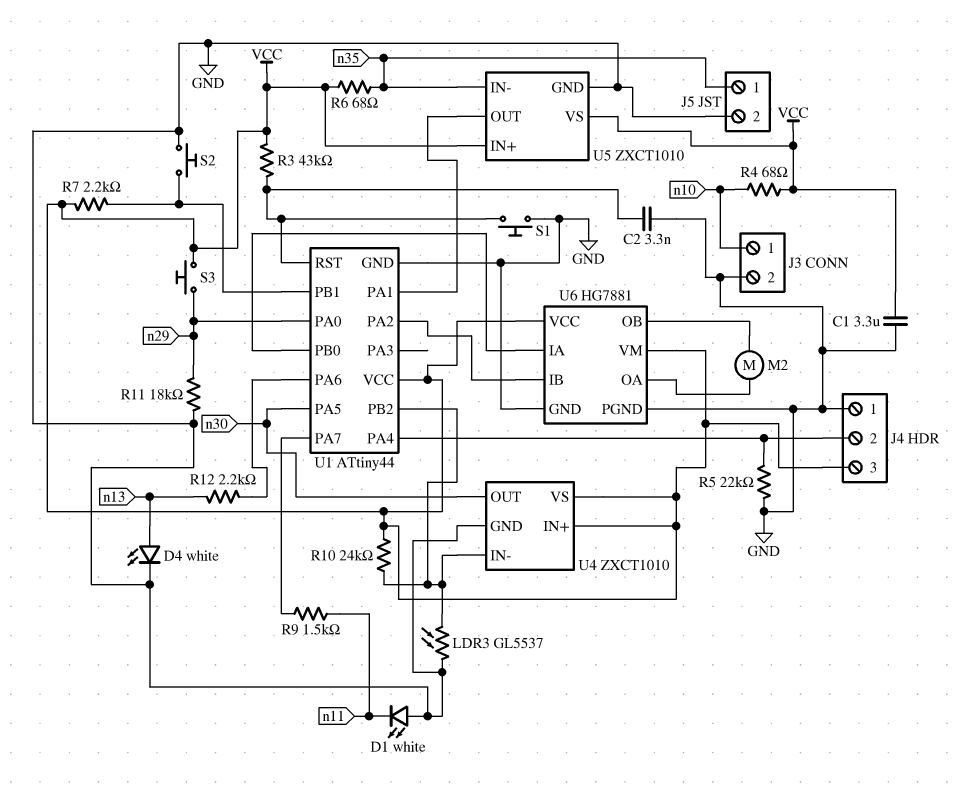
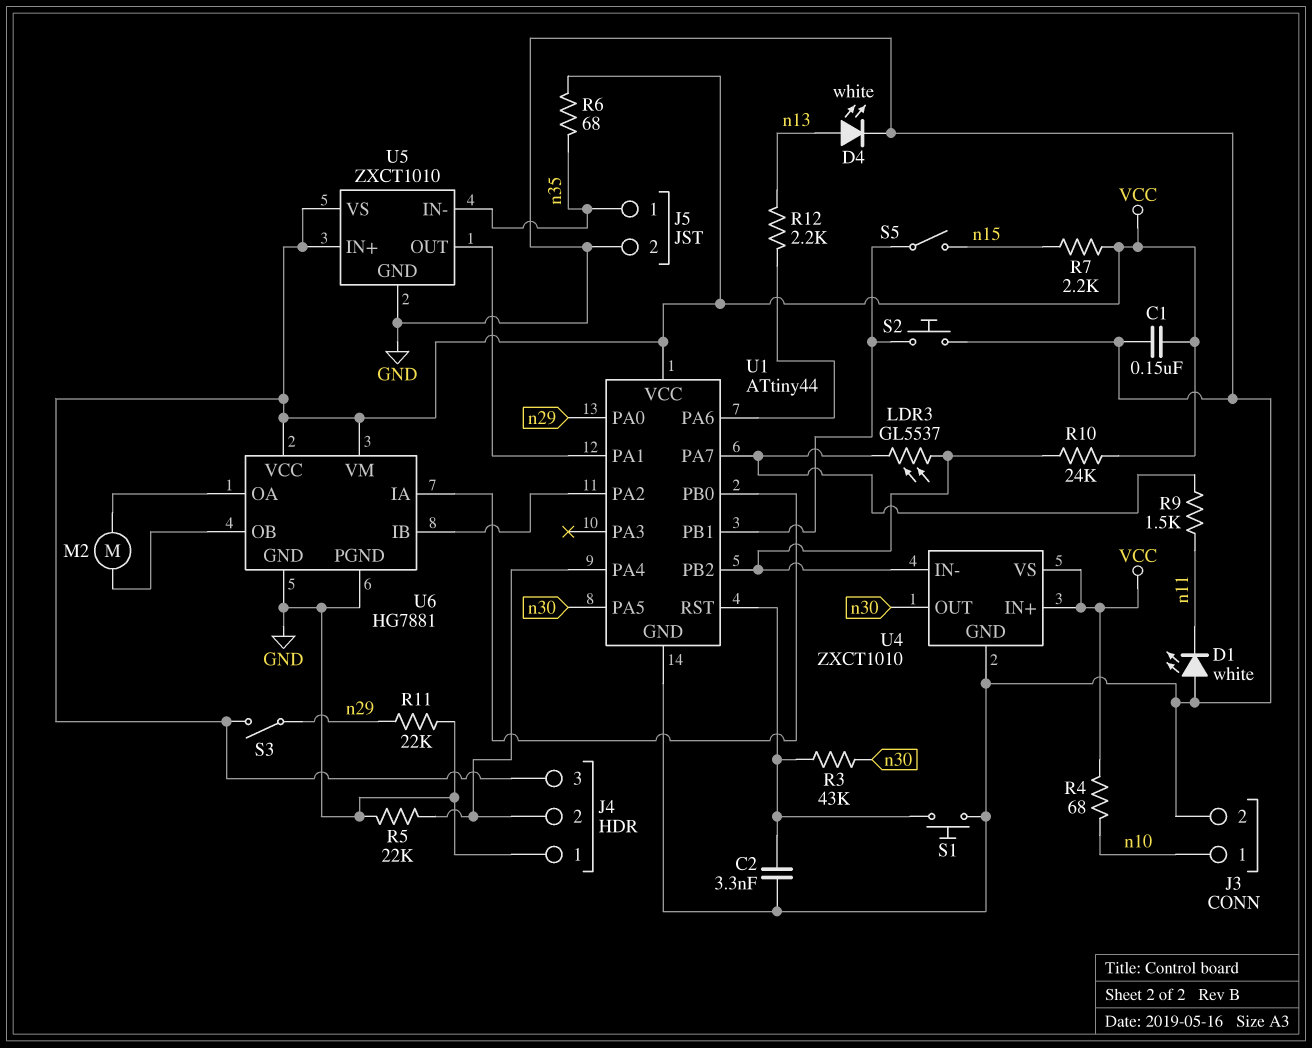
C1: 3.3uF (GND, VCC) -> 150nF (GND, VCC)
LDR3: GL5537 (GND, U1/PB2) -> GL5537 (U1/PA7, U1/PB2)
R3: 43k (U1/RST, VCC) -> 43k (U1/RST, n30)
R7: 2.2k (U1/PB1, VCC) -> 2.2k (VCC, n15)
R11: 18k (GND, n29) -> 22k (GND, n29)
S3: button (VCC, n29) -> switch (VCC, n29)
S5: none -> switch (U1/PB1, n15)

